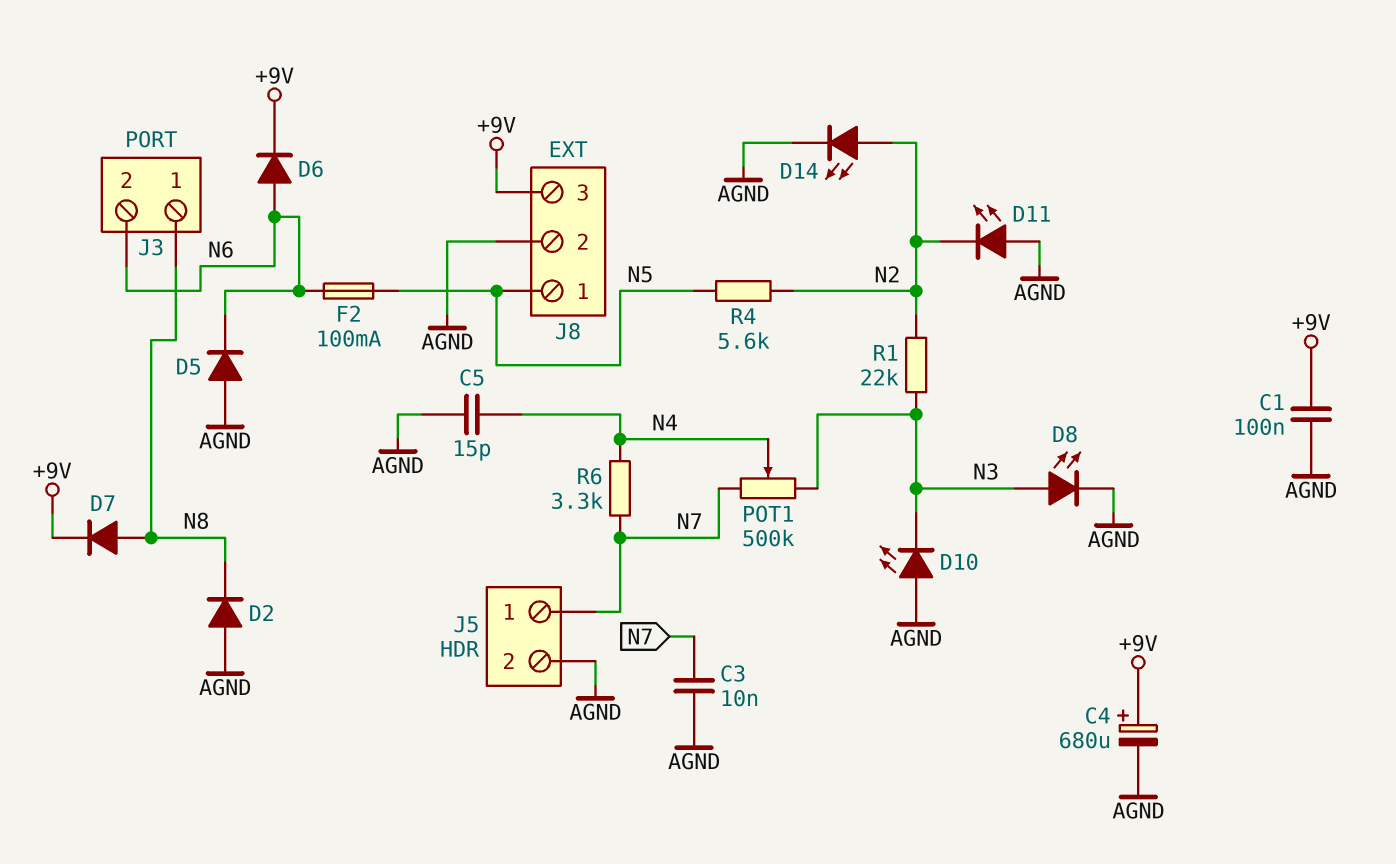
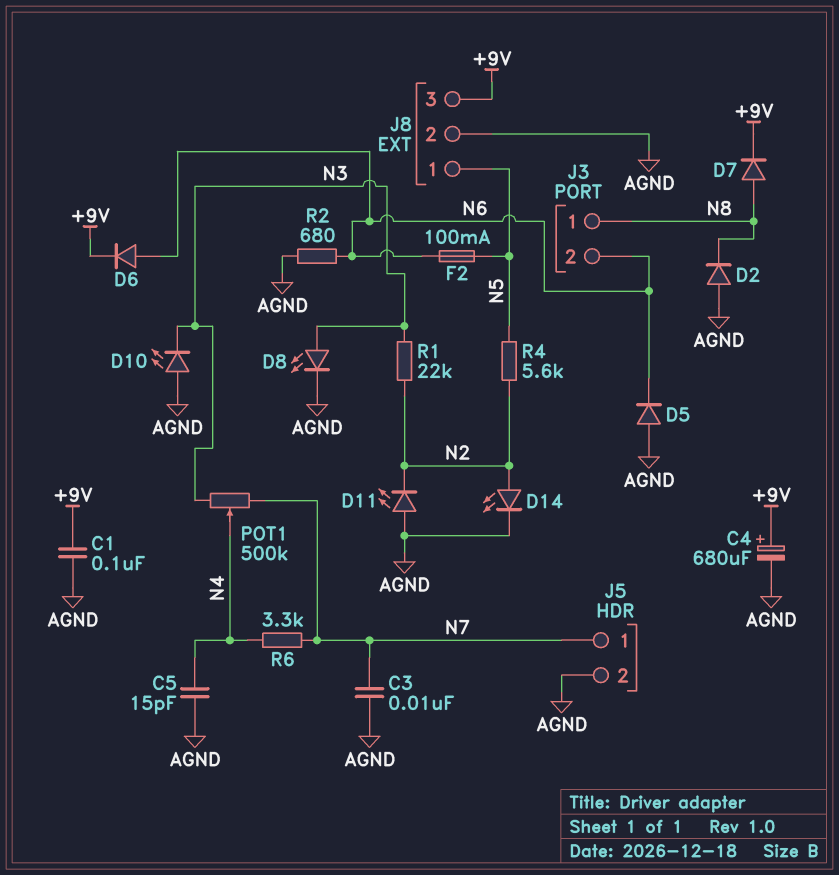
R2: none -> 680 (AGND, N6)

